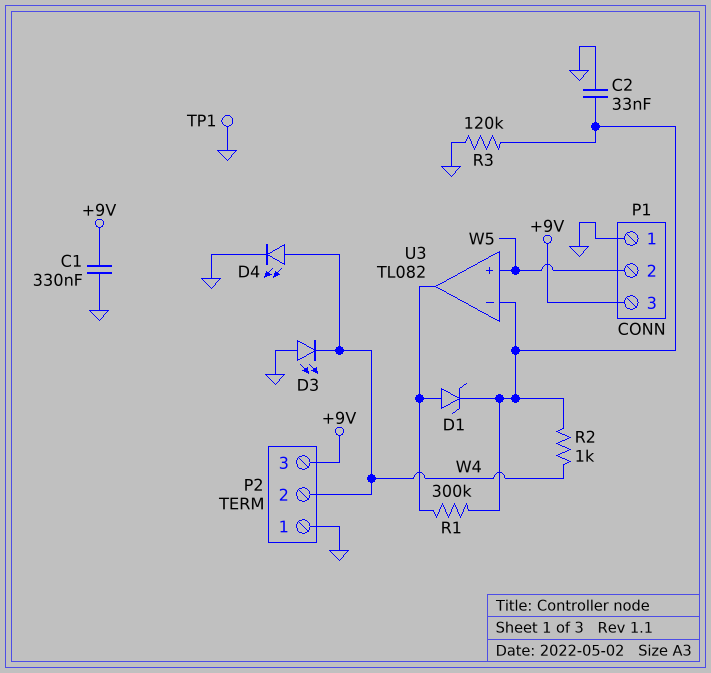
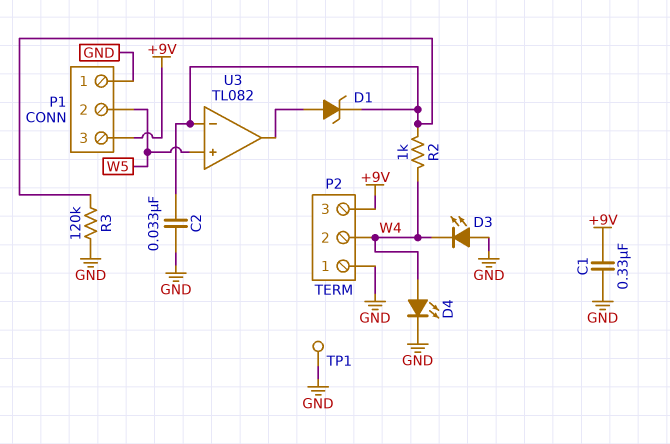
R1: 300k (U3/in-, U3/out) -> none

